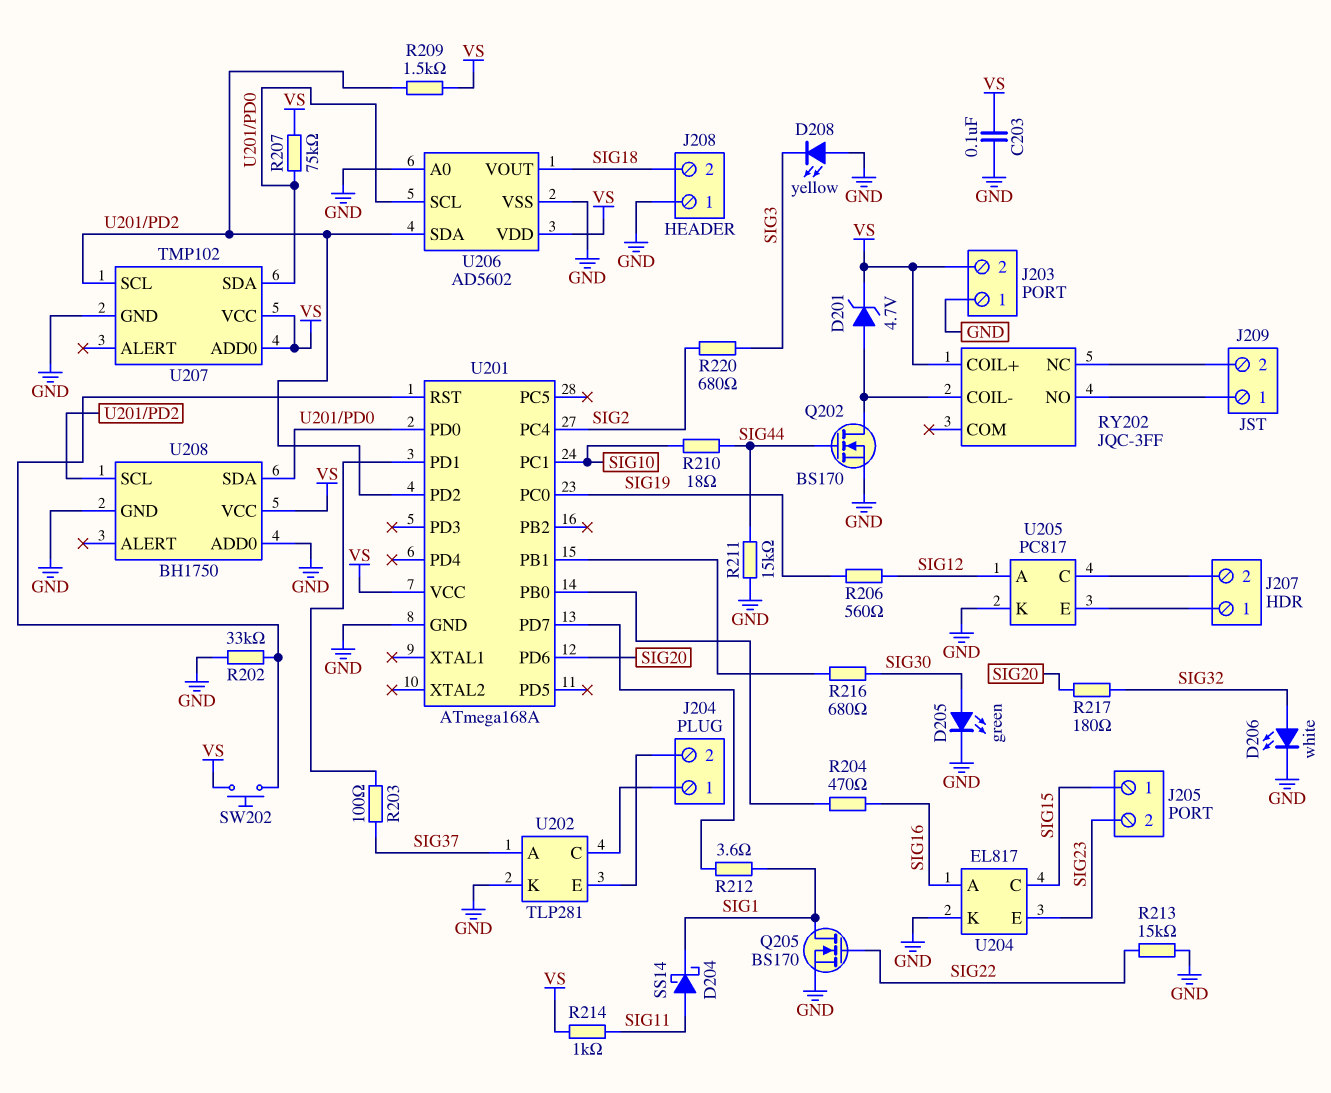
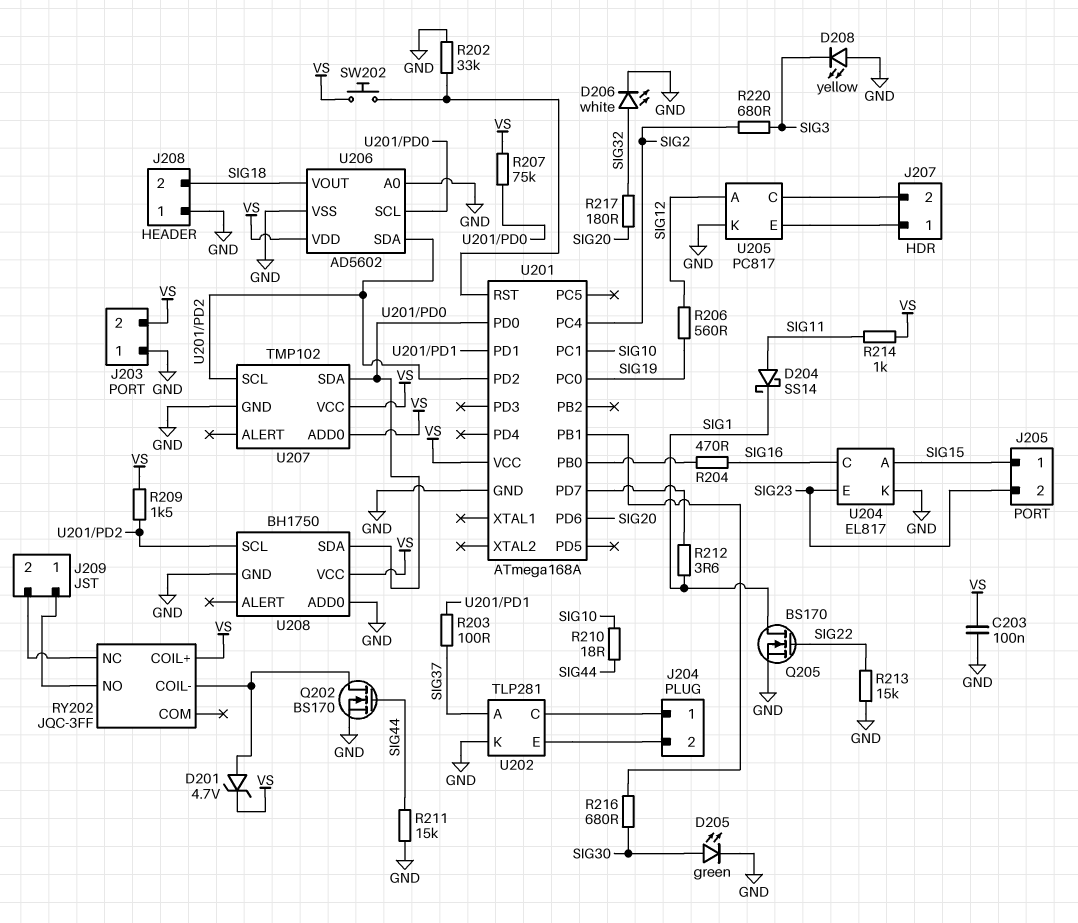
U204 pin A: SIG16 -> SIG15
U204 pin C: SIG15 -> SIG16

